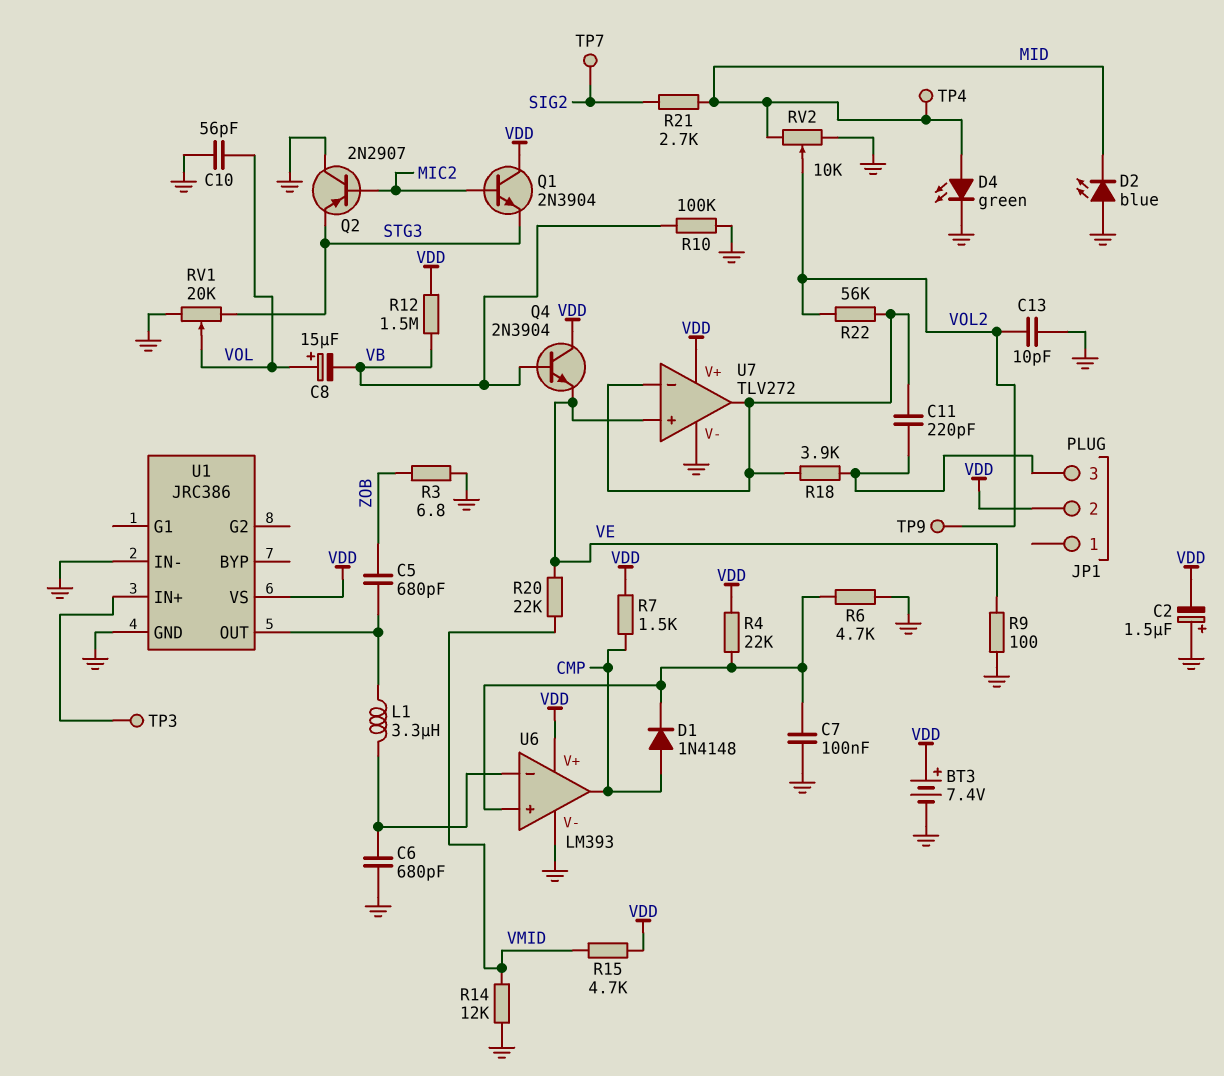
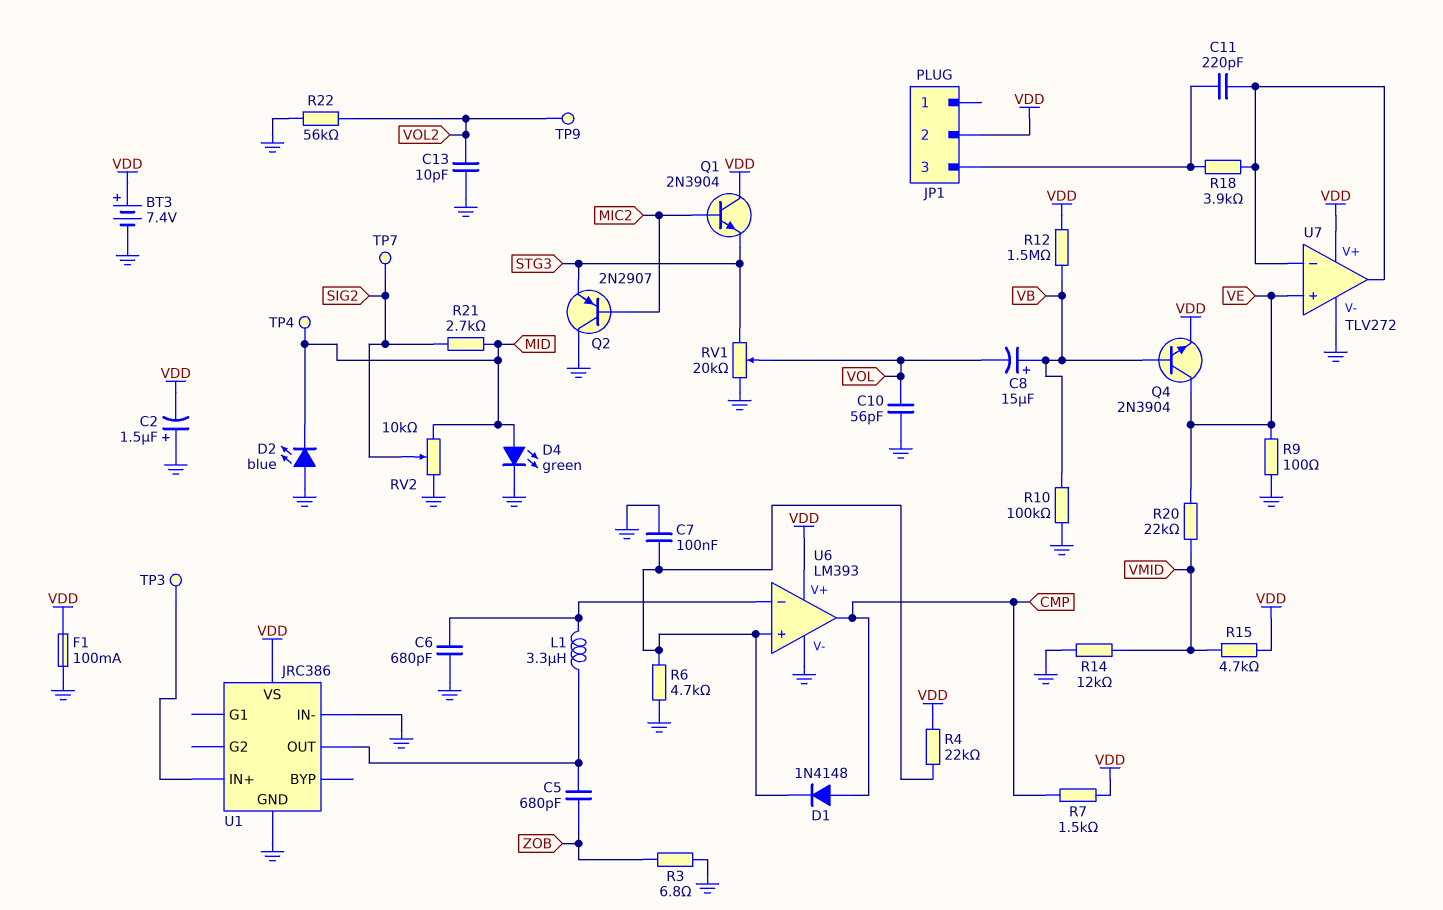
C8: 15uF (plus VOL, minus VB) -> 15uF (plus VB, minus VOL)
F1: none -> 100mA (GND, VDD)
Q4: NPN 2N3904 (B VB, C VDD, E VE) -> NPN 2N3904 (B VB, C VE, E VDD)
R22: 56k (U7/in-, VOL2) -> 56k (GND, VOL2)
RV2: 10k (GND, MID, wiper VOL2) -> 10k (GND, MID, wiper SIG2)

